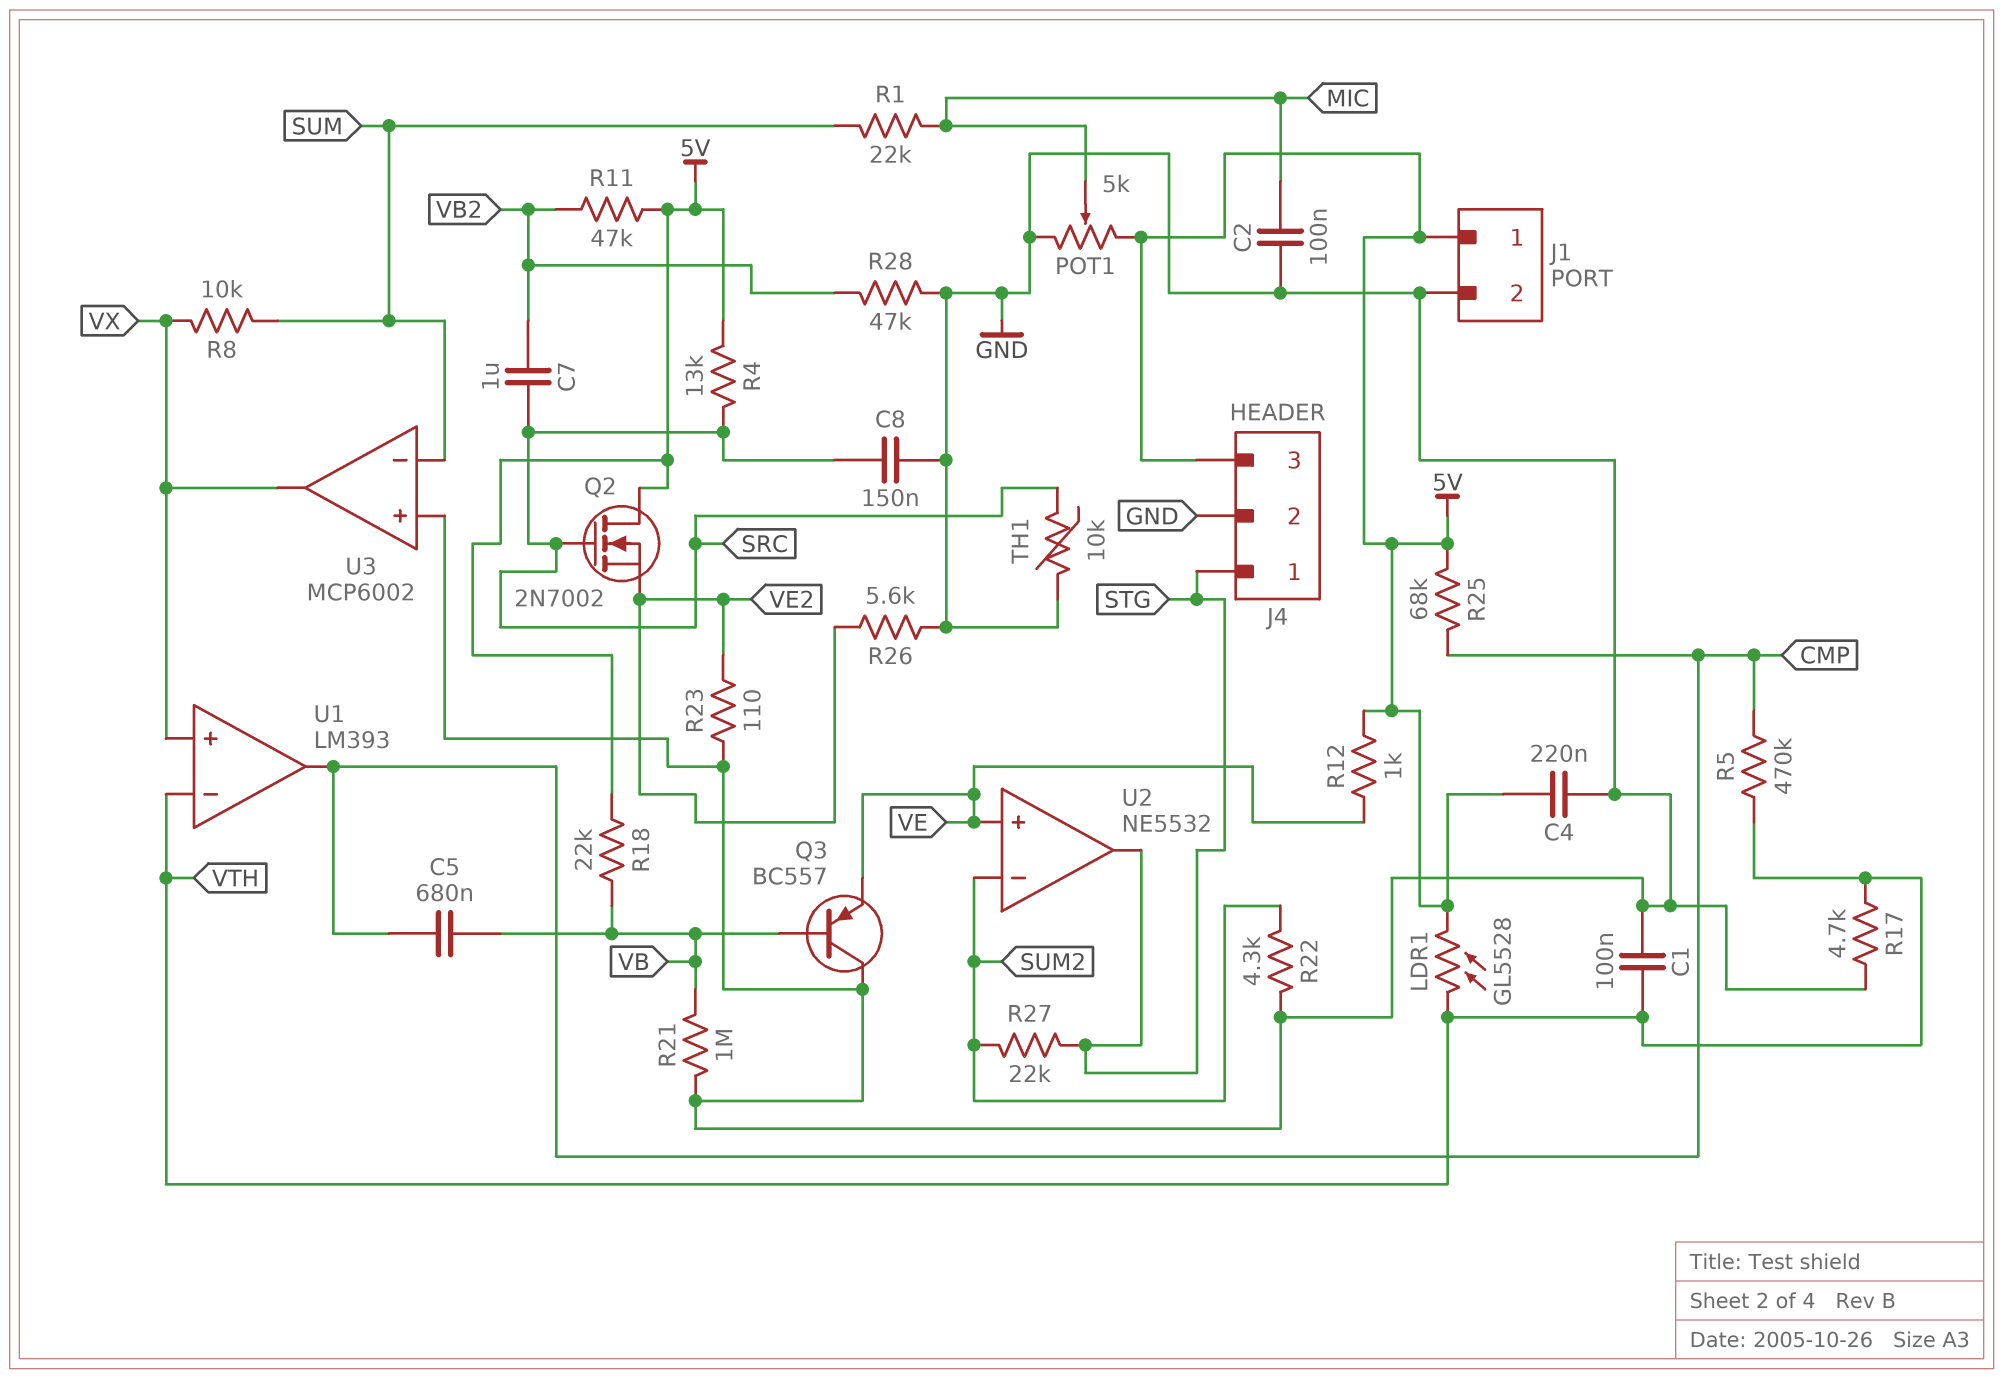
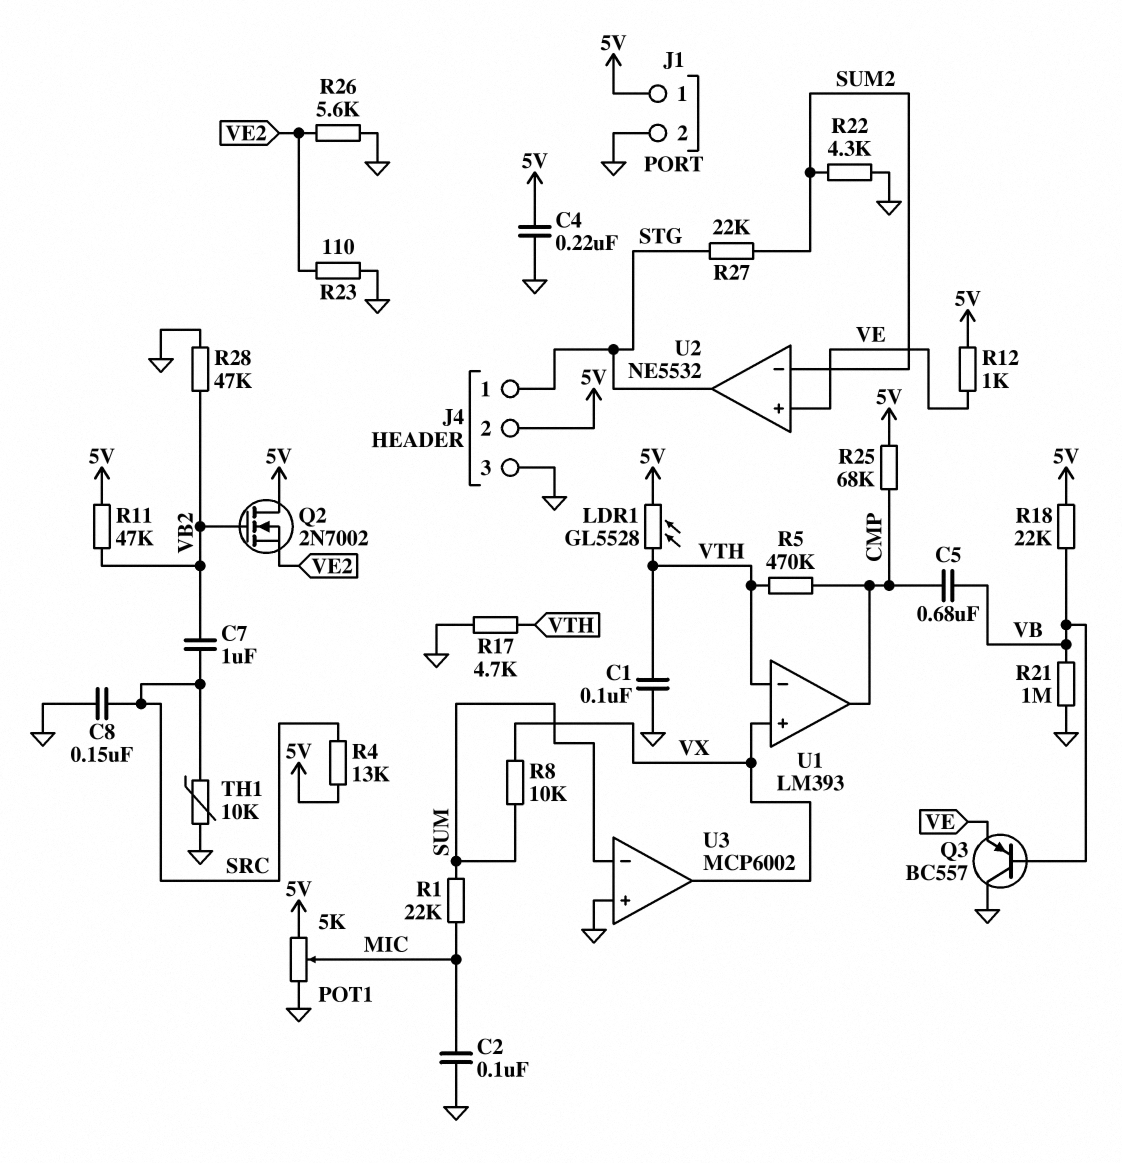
J4 pin 2: GND -> 5V
J4 pin 3: 5V -> GND
Q2: NMOS 2N7002 (G SRC, D 5V, S VE2) -> NMOS 2N7002 (G VB2, D 5V, S VE2)

